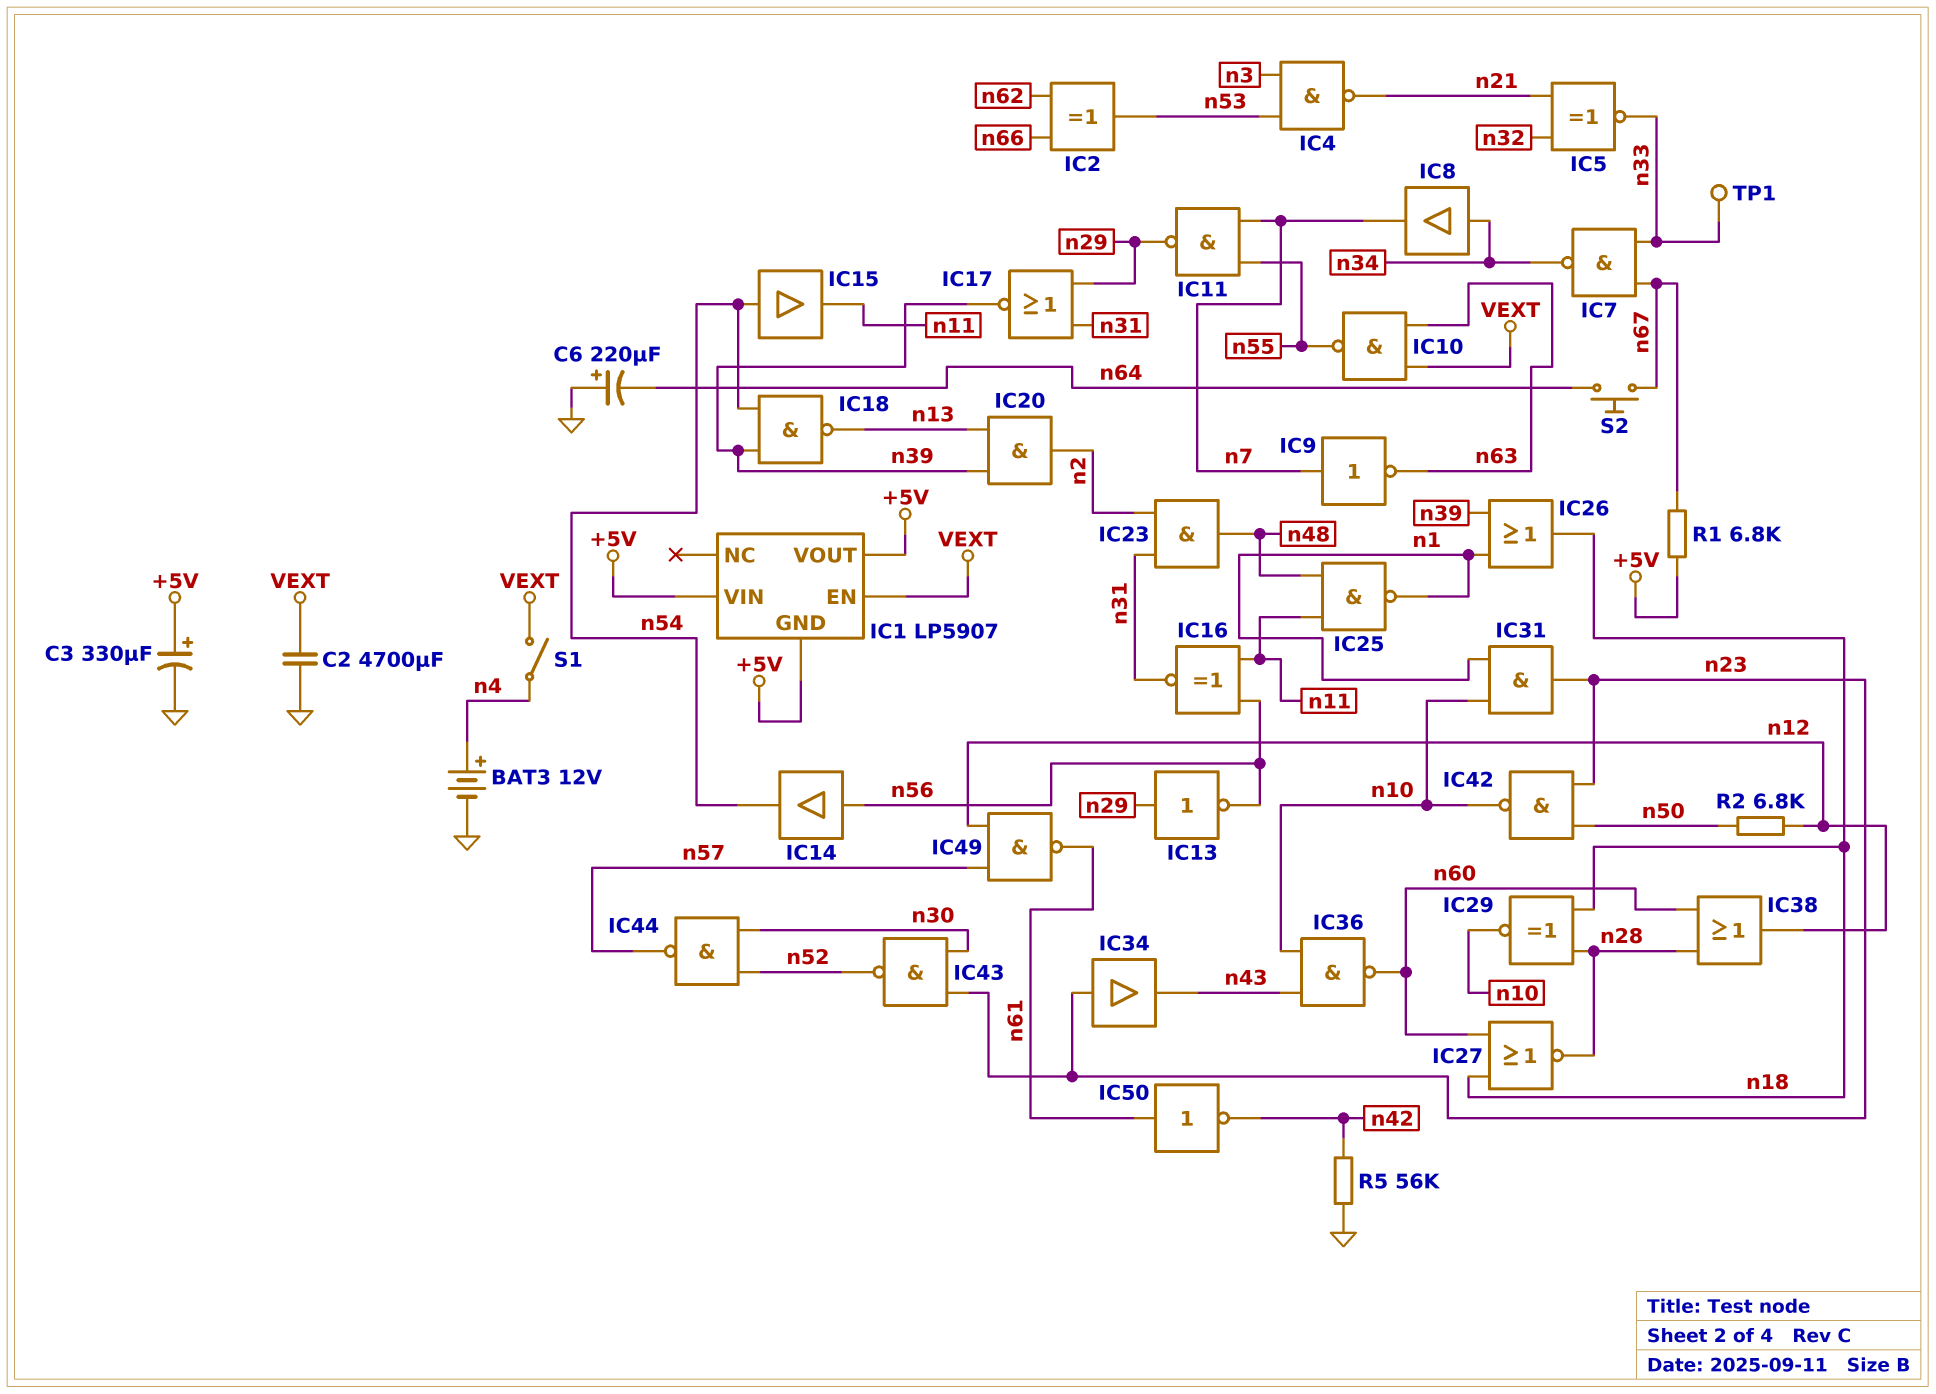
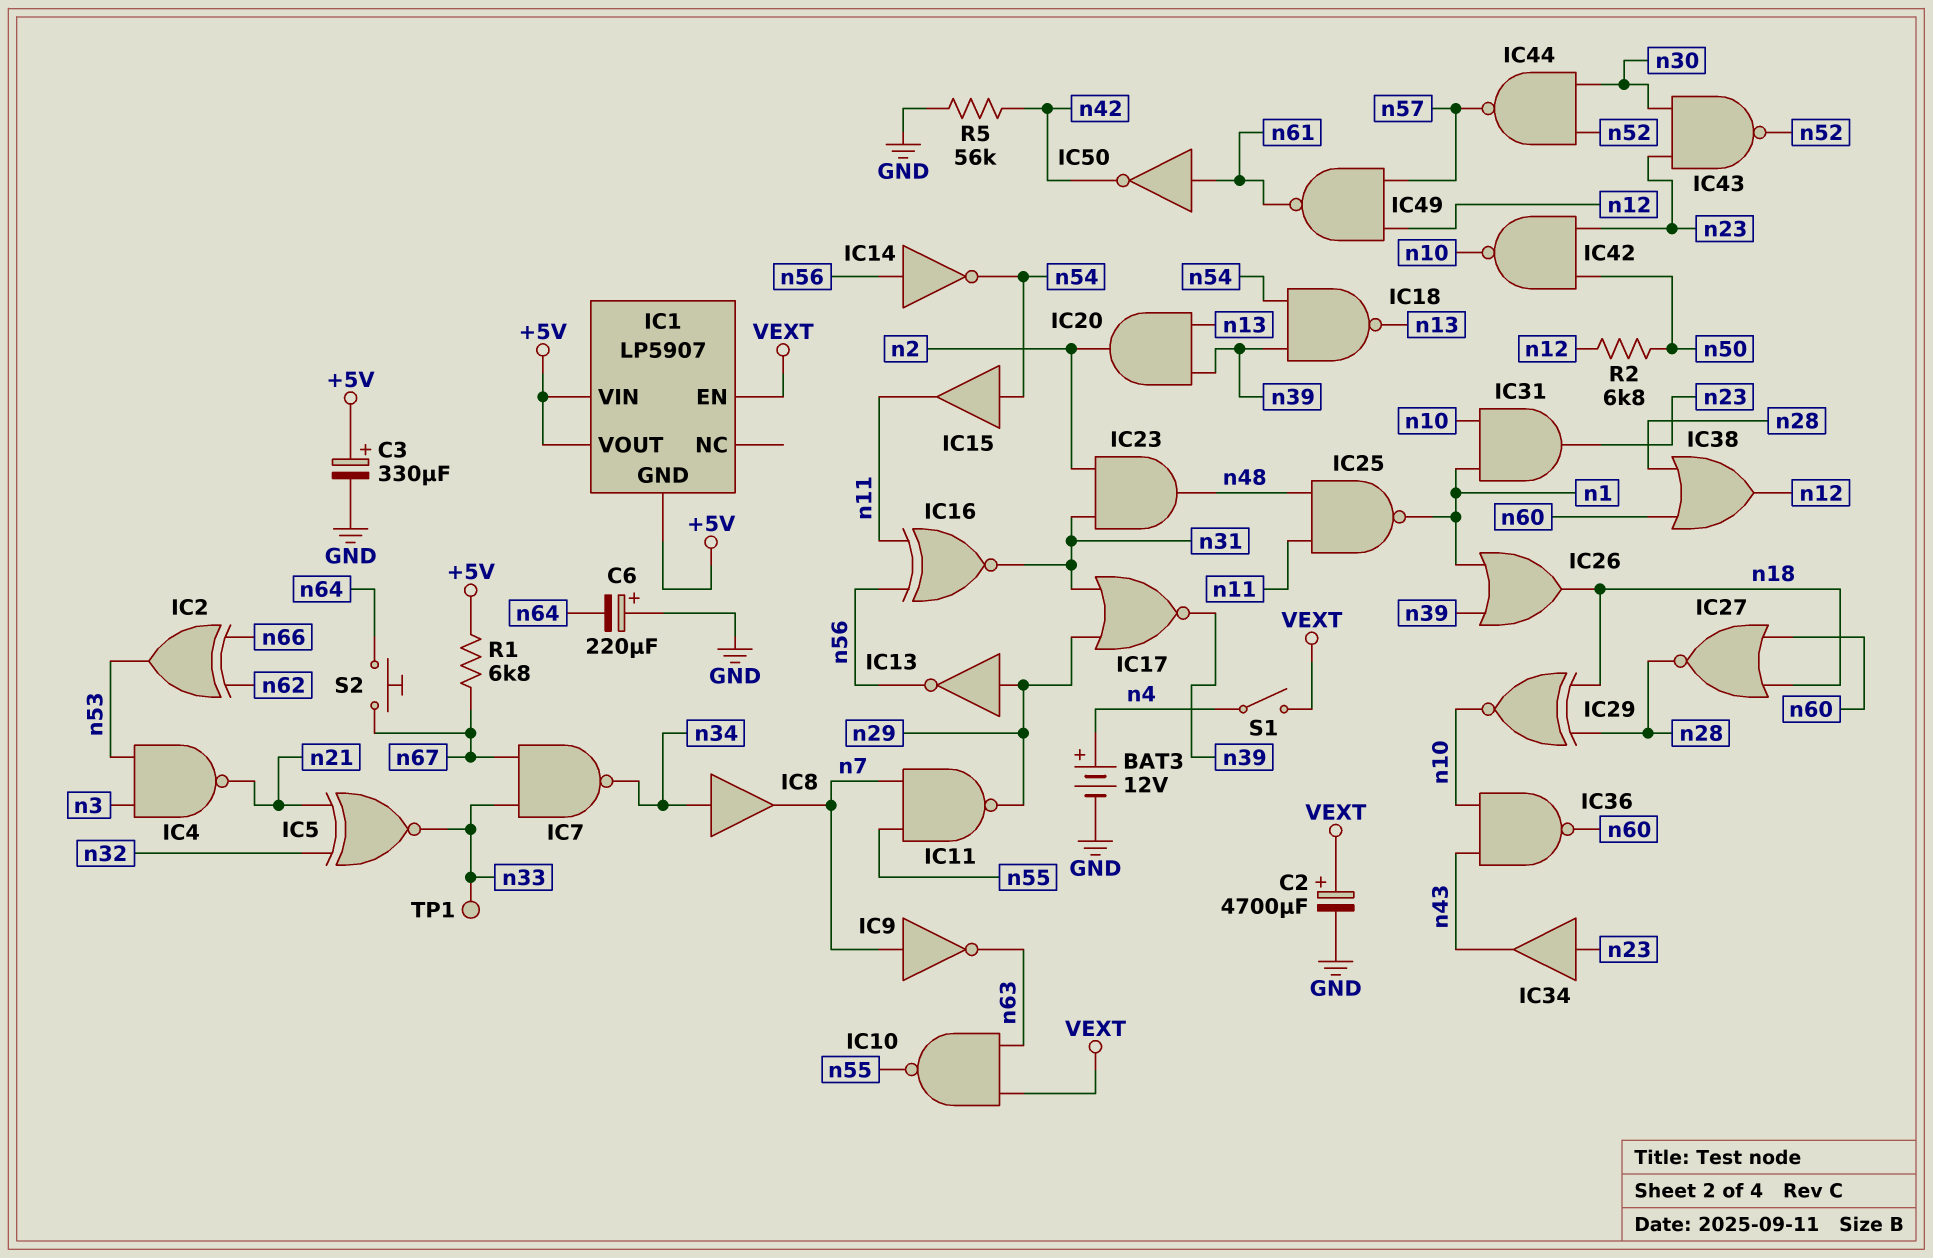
C2: 4700uF (GND, VEXT) -> 4700uF (plus VEXT, minus GND)
IC14: buffer (in n56, out n54) -> NOT (in n56, out n54)

